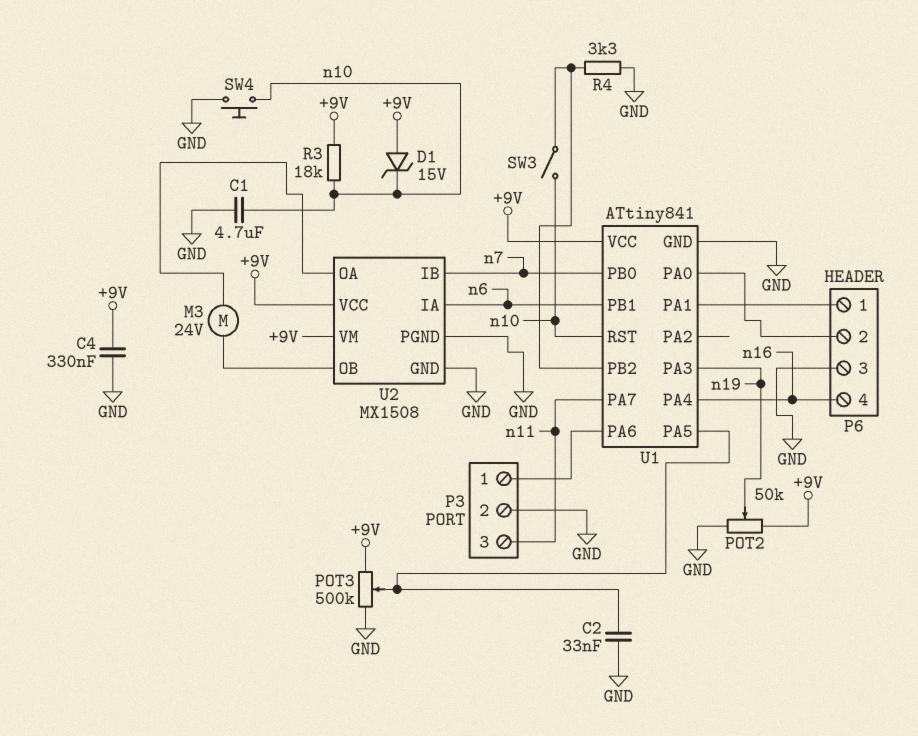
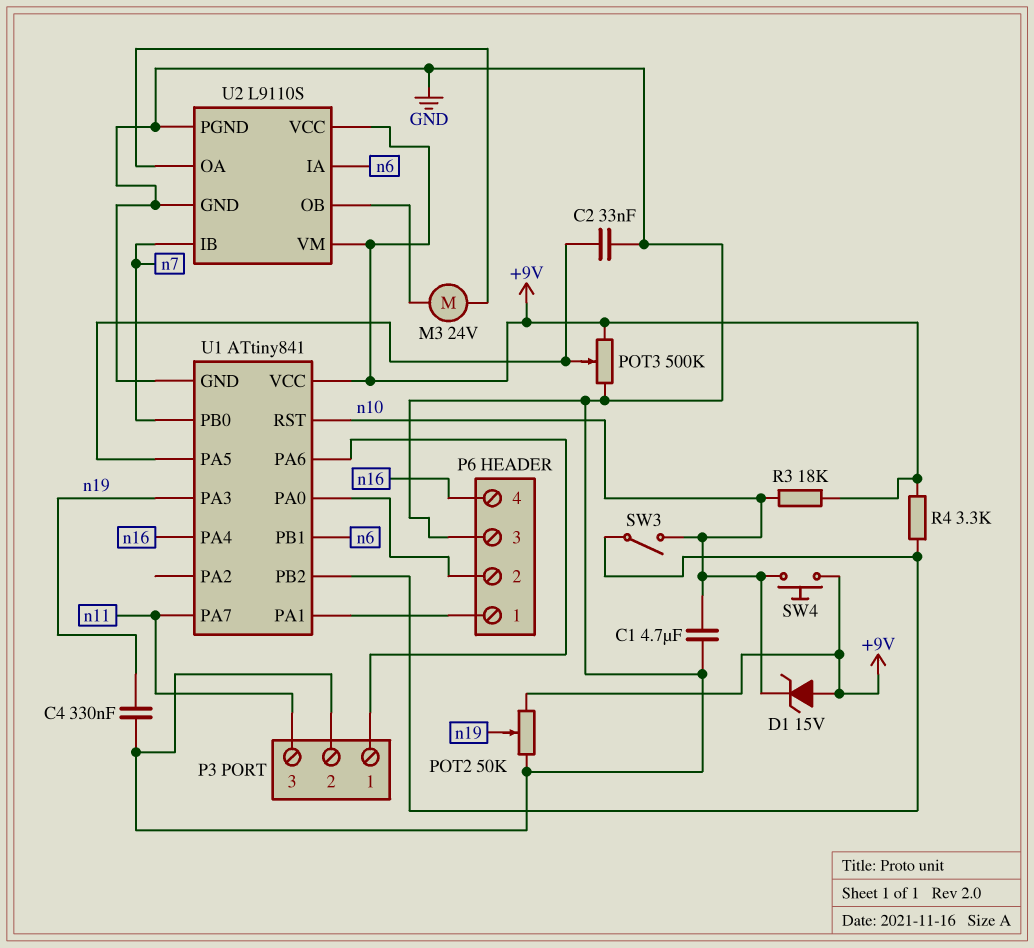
C4: 330nF (+9V, GND) -> 330nF (GND, n19)
R4: 3.3k (GND, U1/PB2) -> 3.3k (+9V, U1/PB2)
SW4: button (GND, n10) -> button (+9V, n10)
U2: MX1508 -> L9110S

